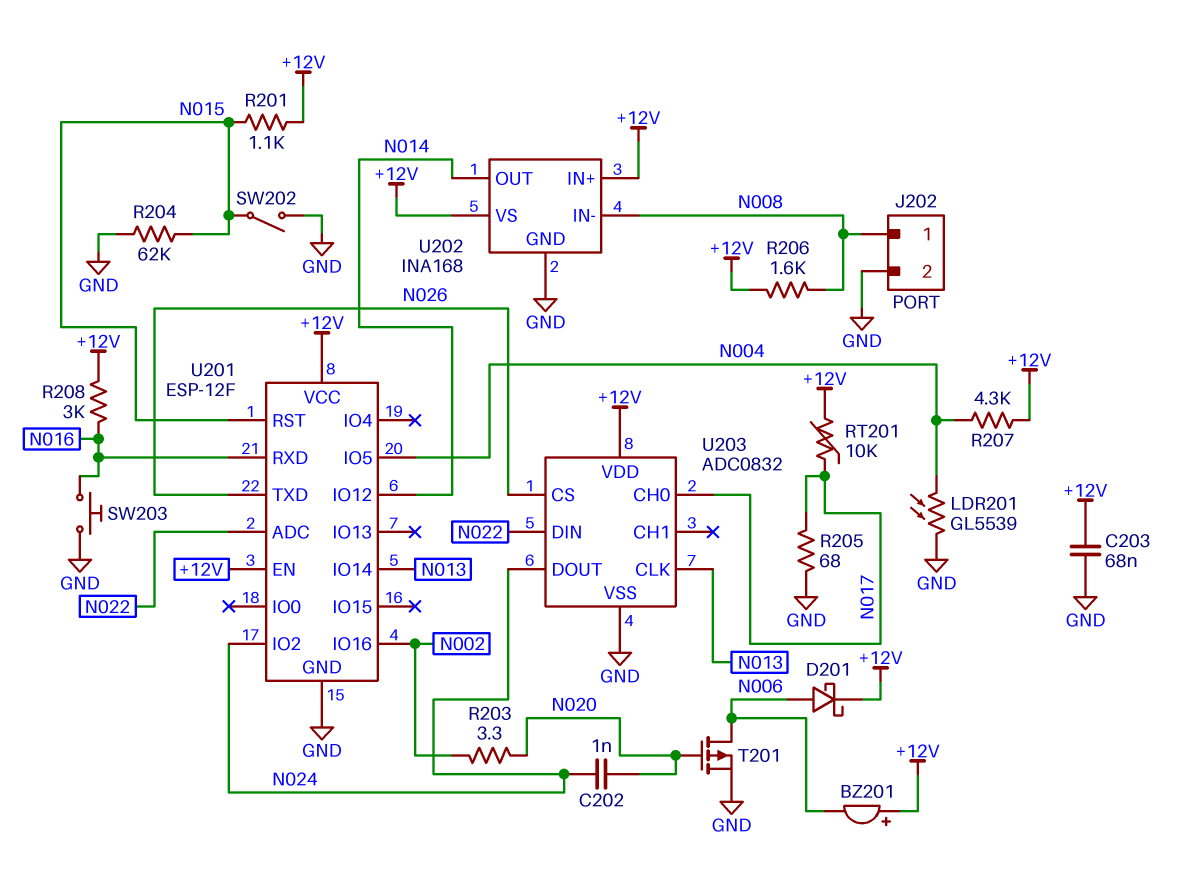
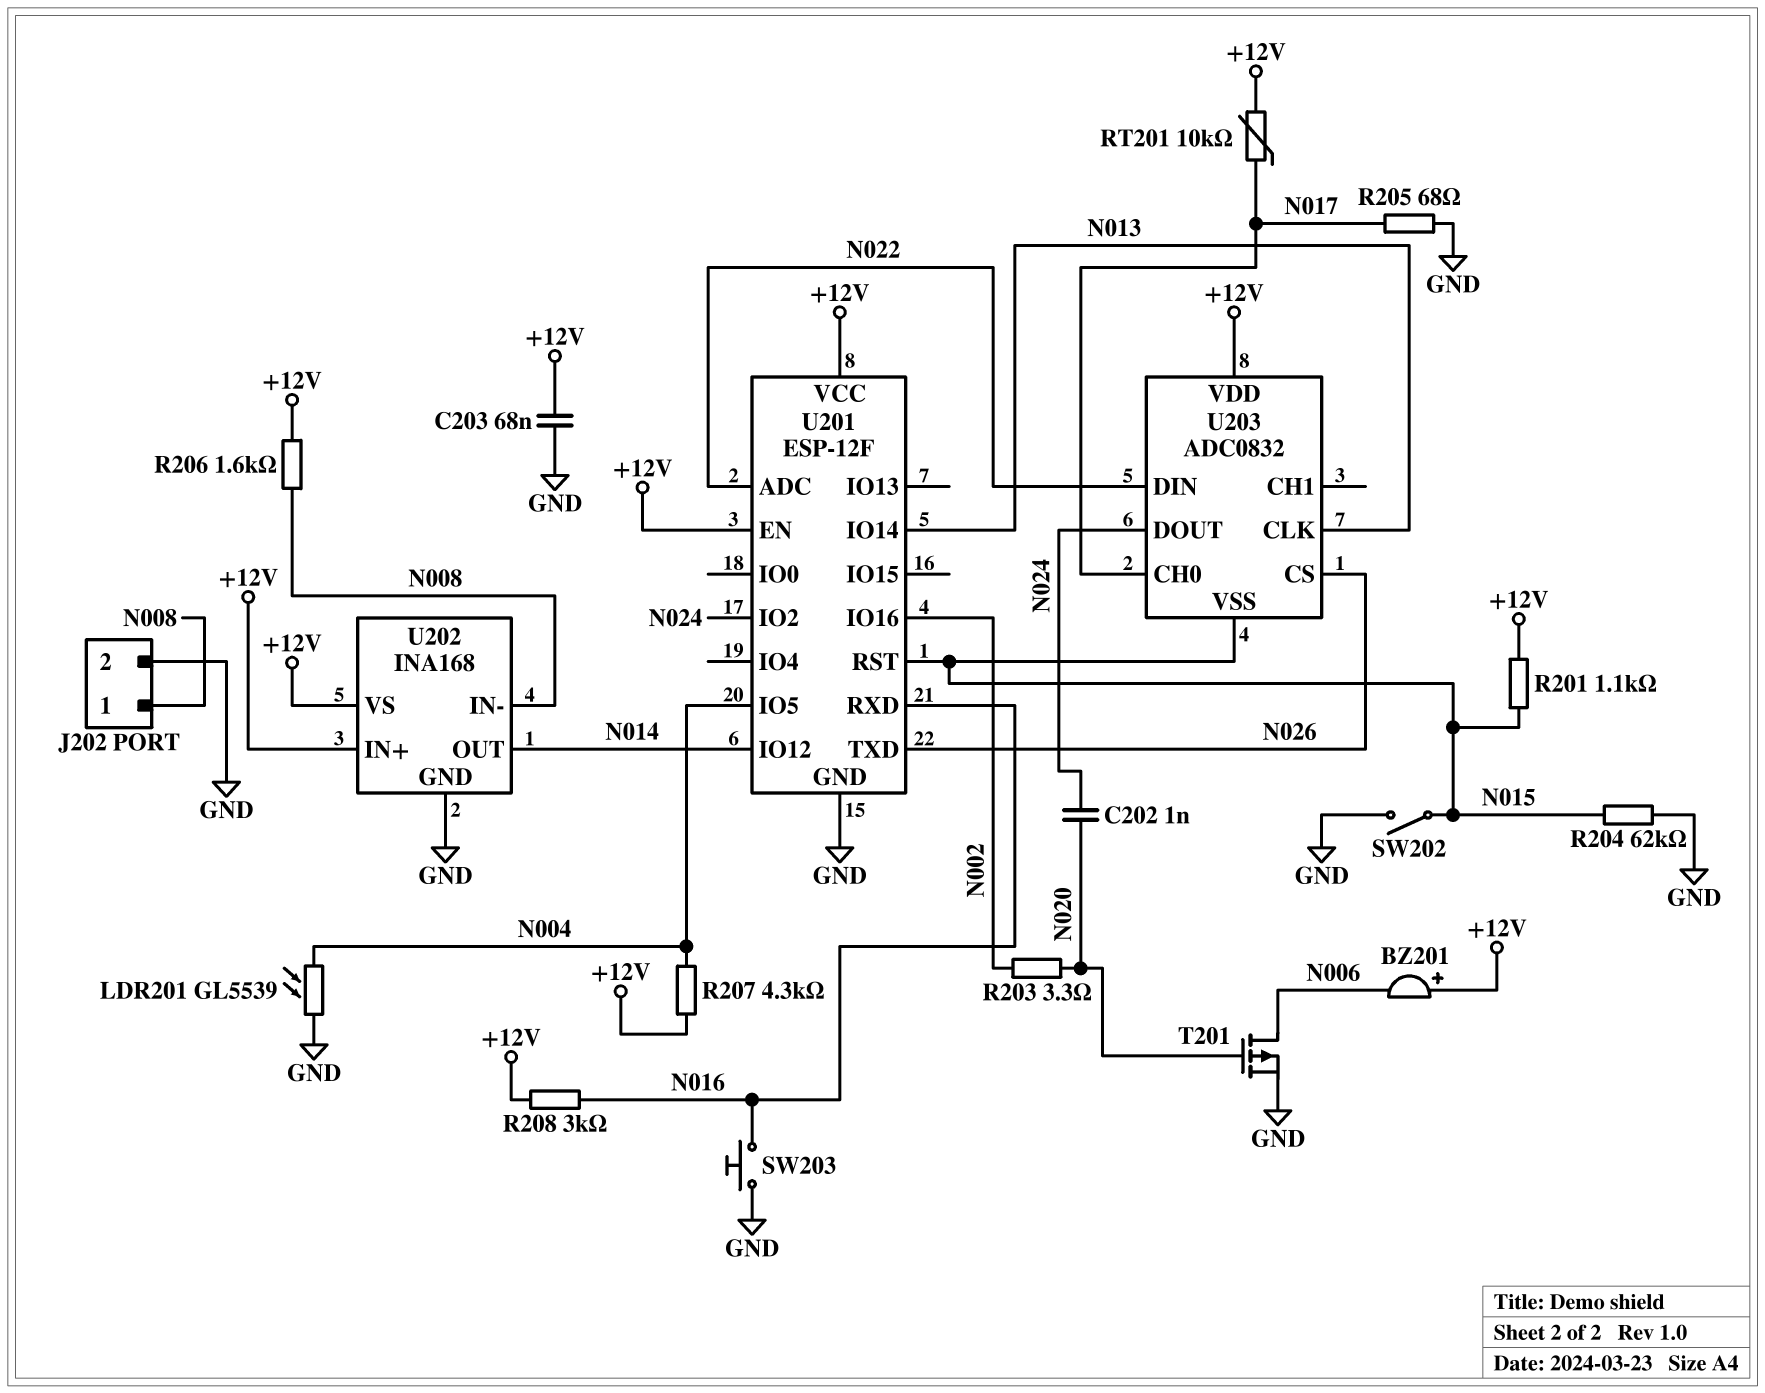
D201: schottky (A N006, K +12V) -> none
U203 pin VSS: GND -> N015

